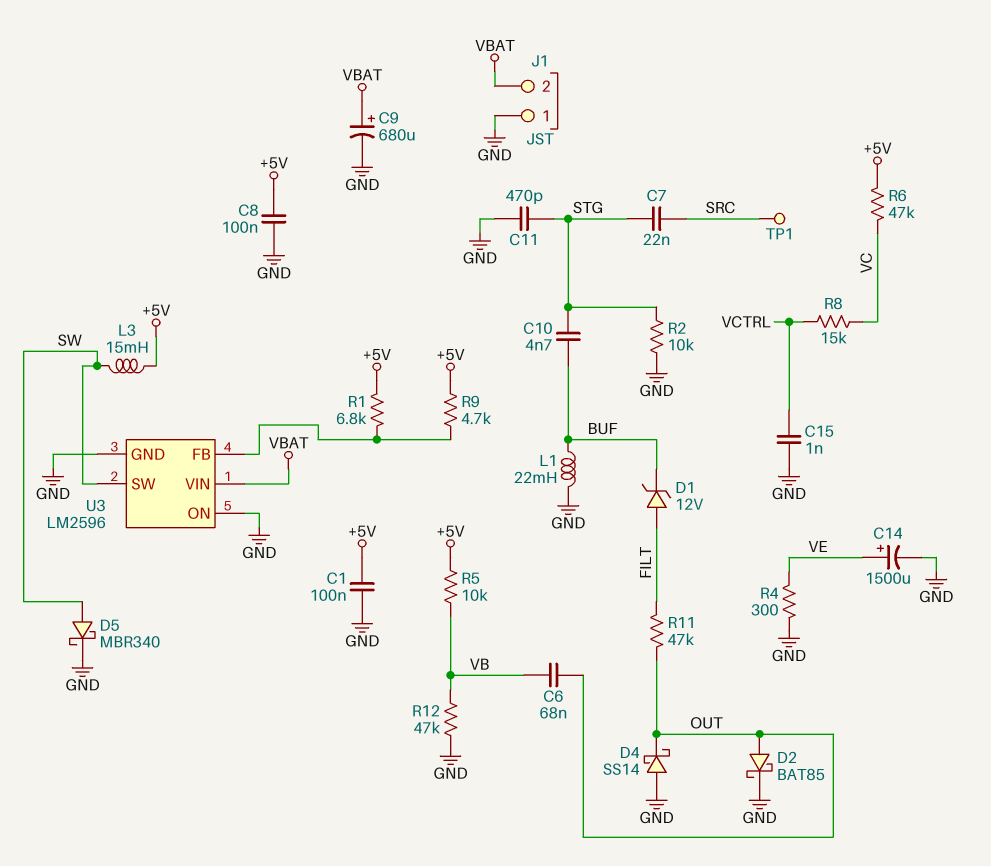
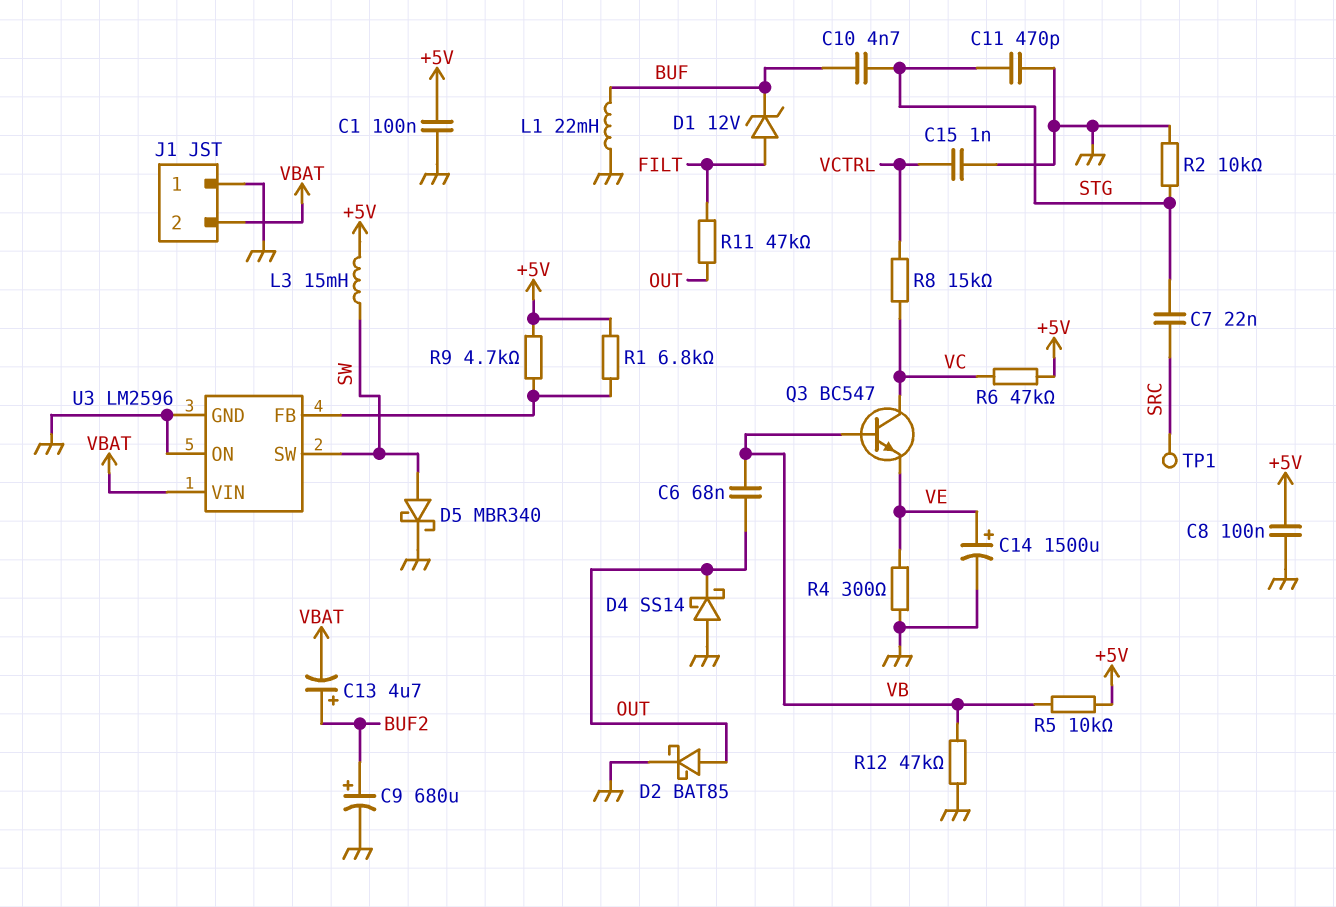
C9: 680uF (plus VBAT, minus GND) -> 680uF (plus BUF2, minus GND)
C13: none -> 4.7uF (plus BUF2, minus VBAT)
Q3: none -> NPN BC547 (B VB, C VC, E VE)

